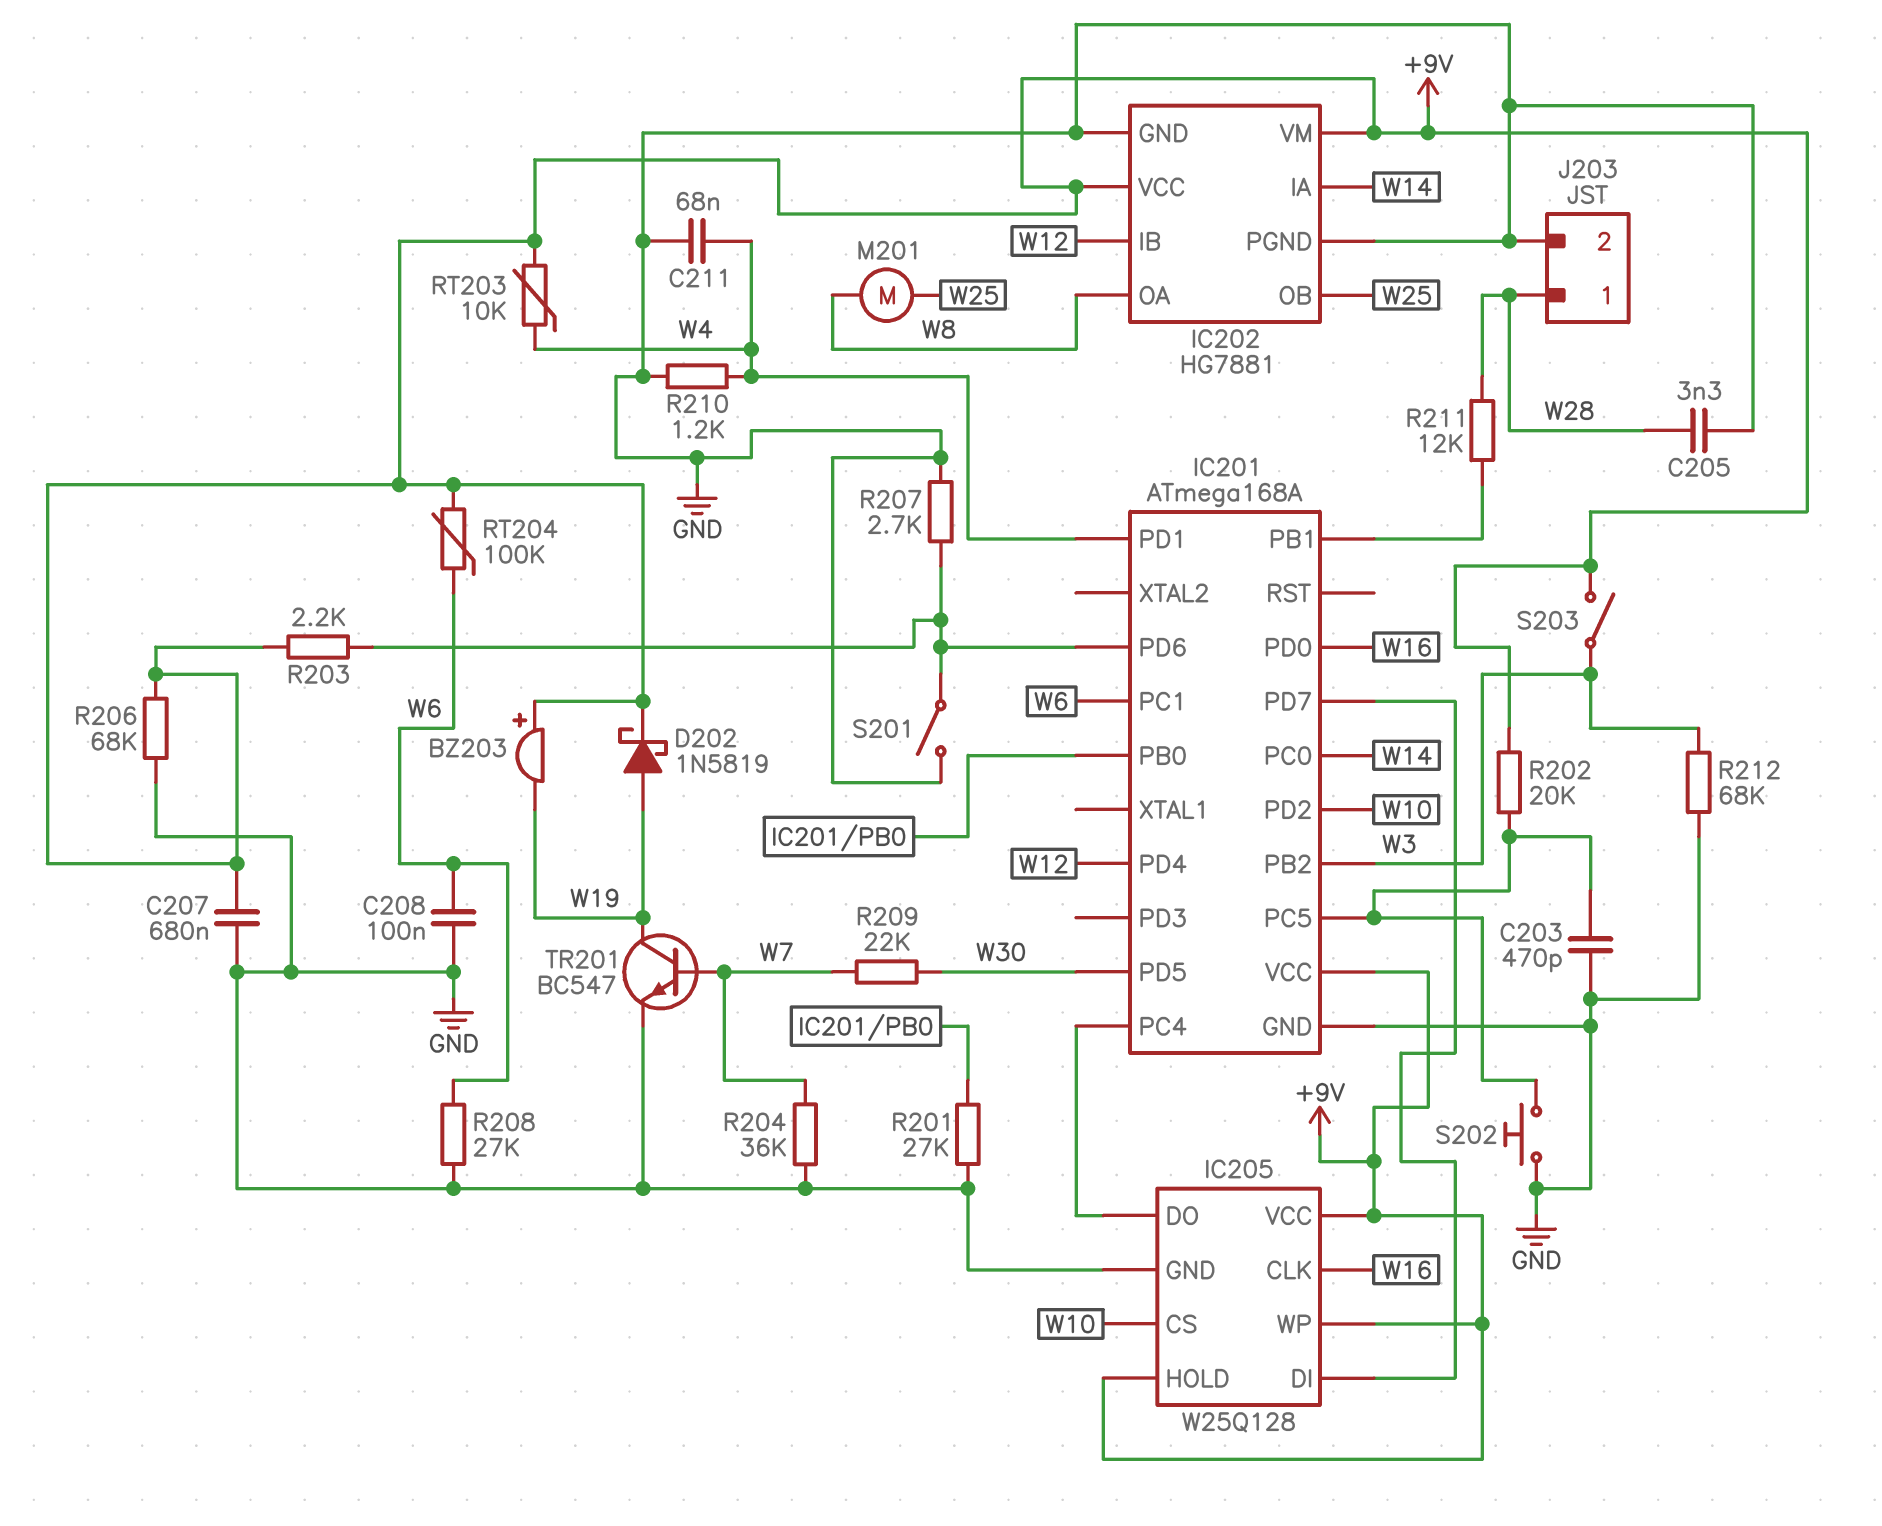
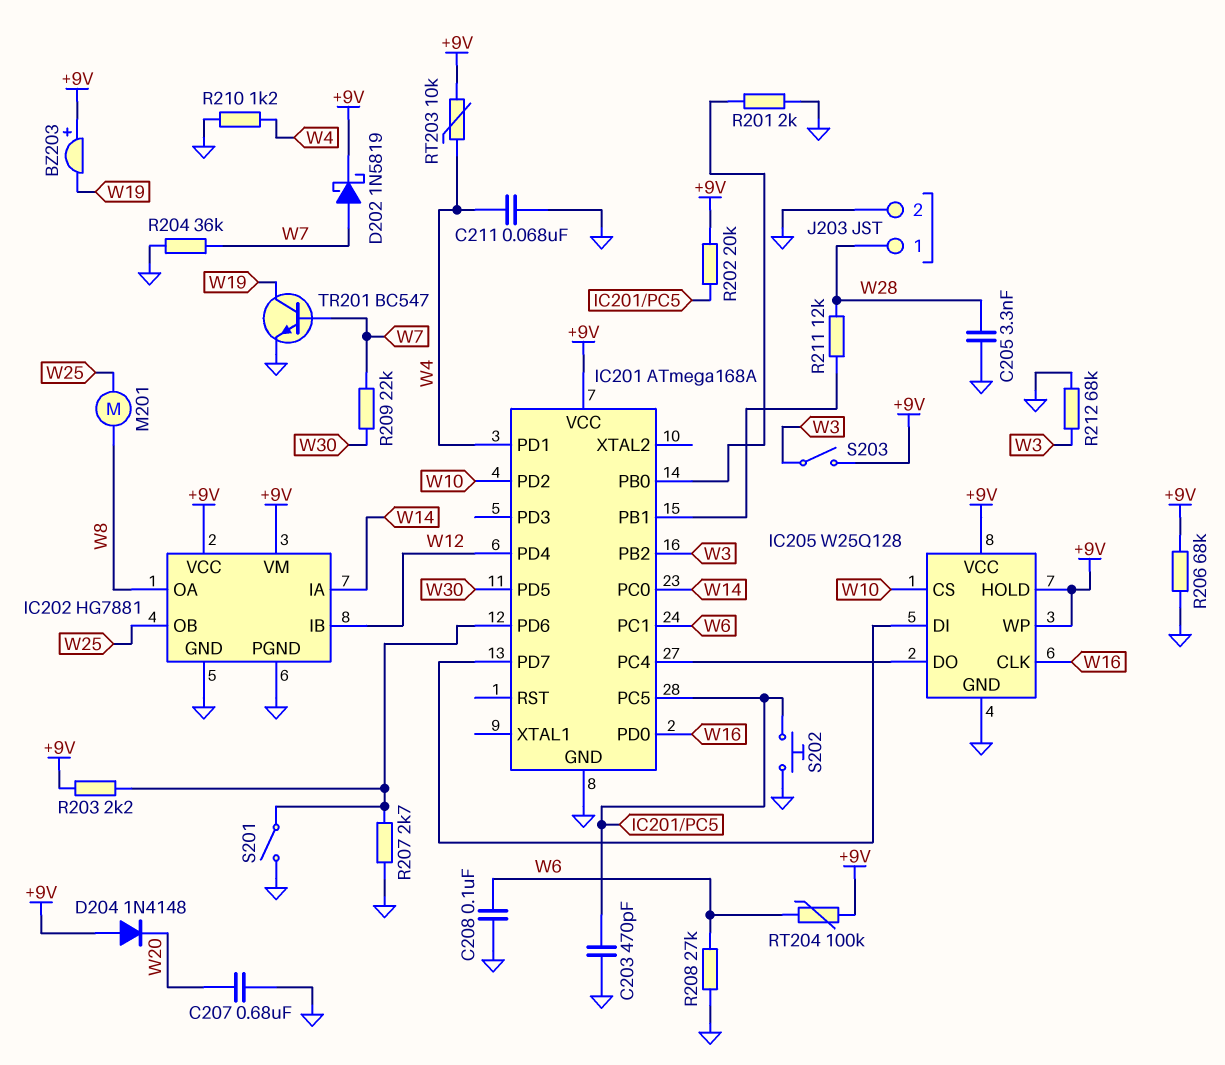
C207: 680nF (+9V, GND) -> 680nF (GND, W20)
D202: schottky 1N5819 (A W19, K +9V) -> schottky 1N5819 (A W7, K +9V)
D204: none -> diode 1N4148 (A +9V, K W20)
R201: 27k (GND, IC201/PB0) -> 2k (GND, IC201/PB0)

